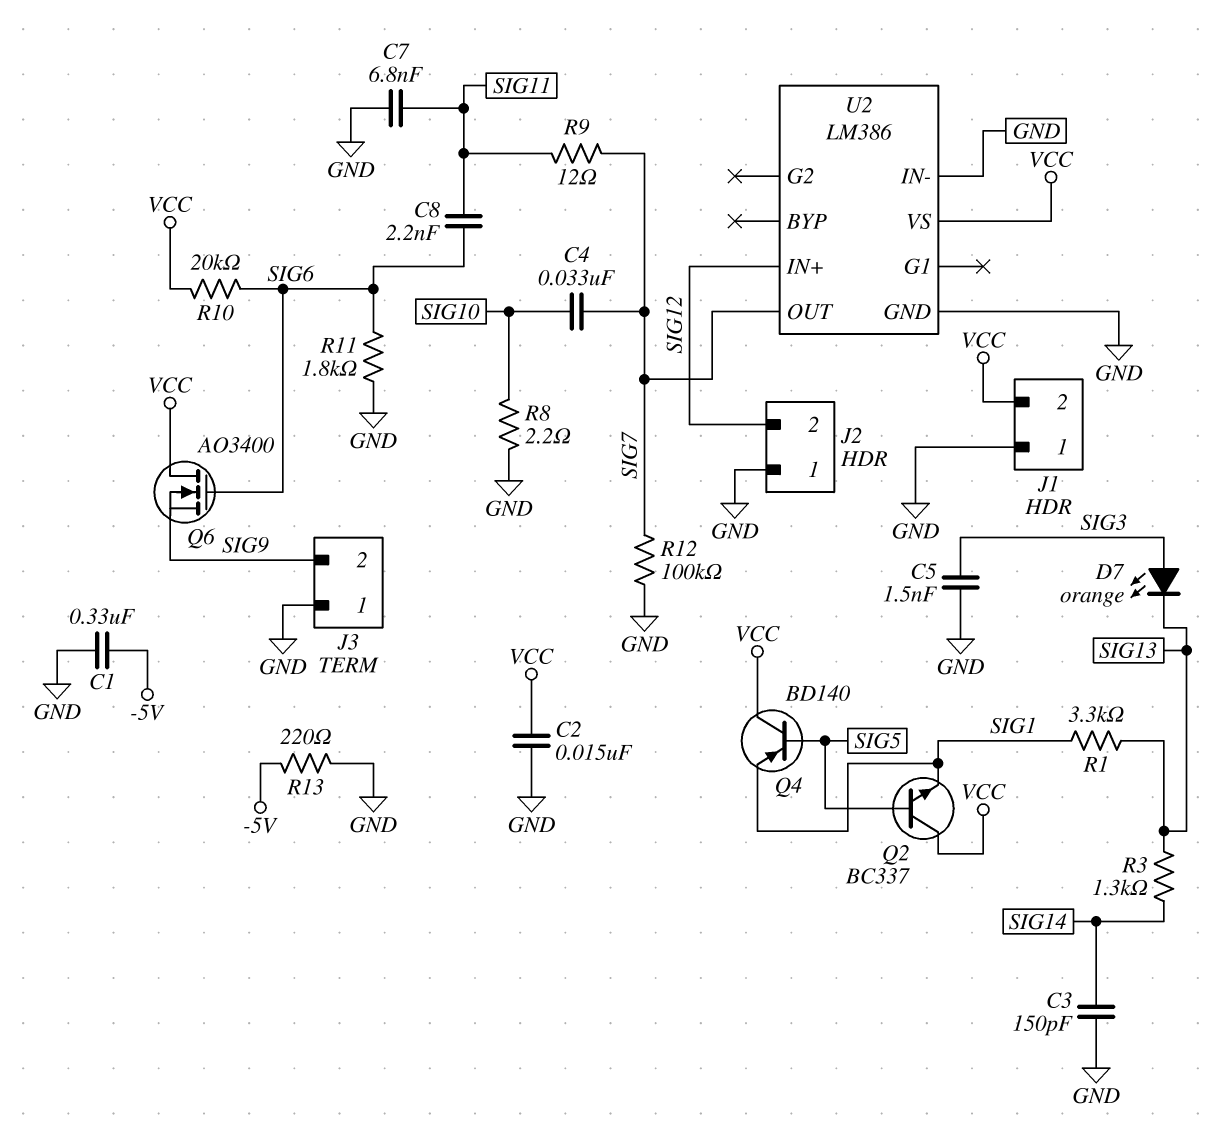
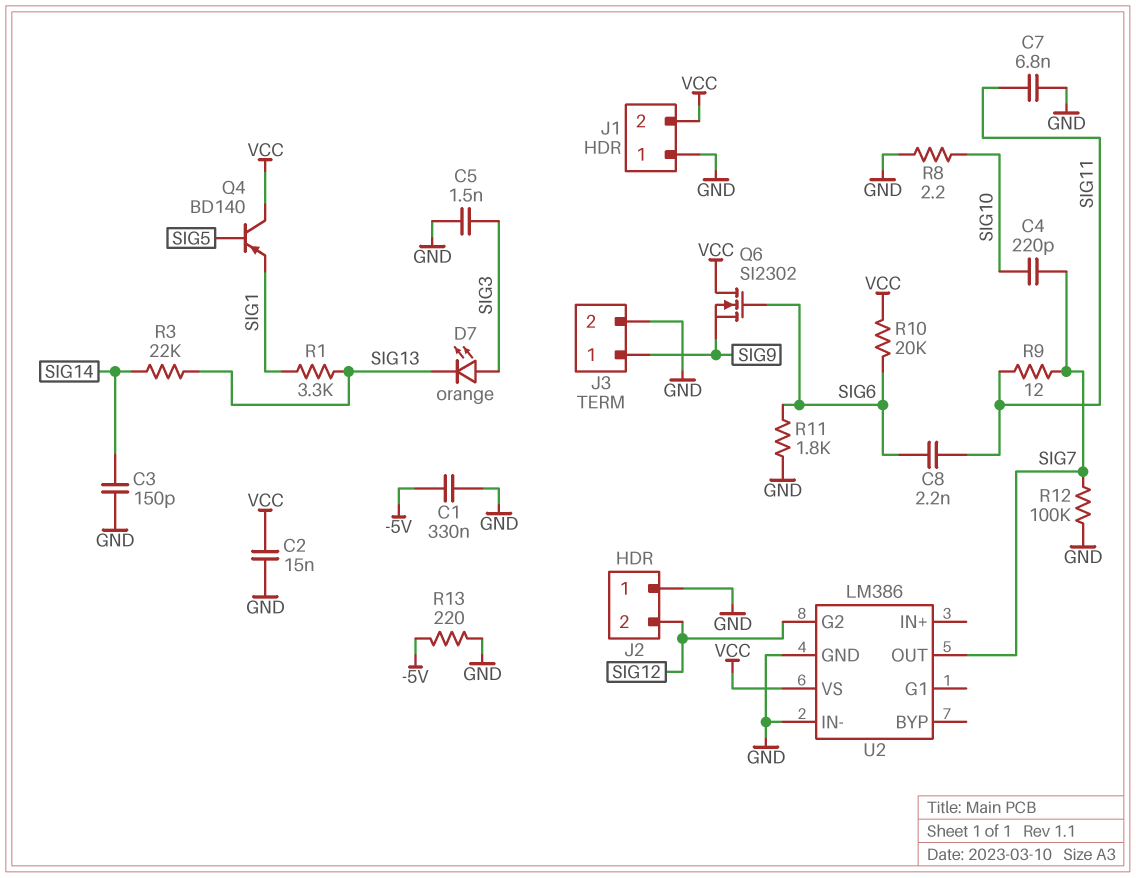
C4: 33nF (SIG7, SIG10) -> 220pF (SIG7, SIG10)
J3 pin 1: GND -> SIG9
J3 pin 2: SIG9 -> GND
Q2: NPN BC337 (B SIG5, C VCC, E SIG1) -> none
Q6: NMOS AO3400 (G SIG6, D VCC, S SIG9) -> NMOS SI2302 (G SIG6, D VCC, S SIG9)
R3: 1.3k (SIG13, SIG14) -> 22k (SIG13, SIG14)
U2 pin G2: none -> SIG12
U2 pin IN+: SIG12 -> none

